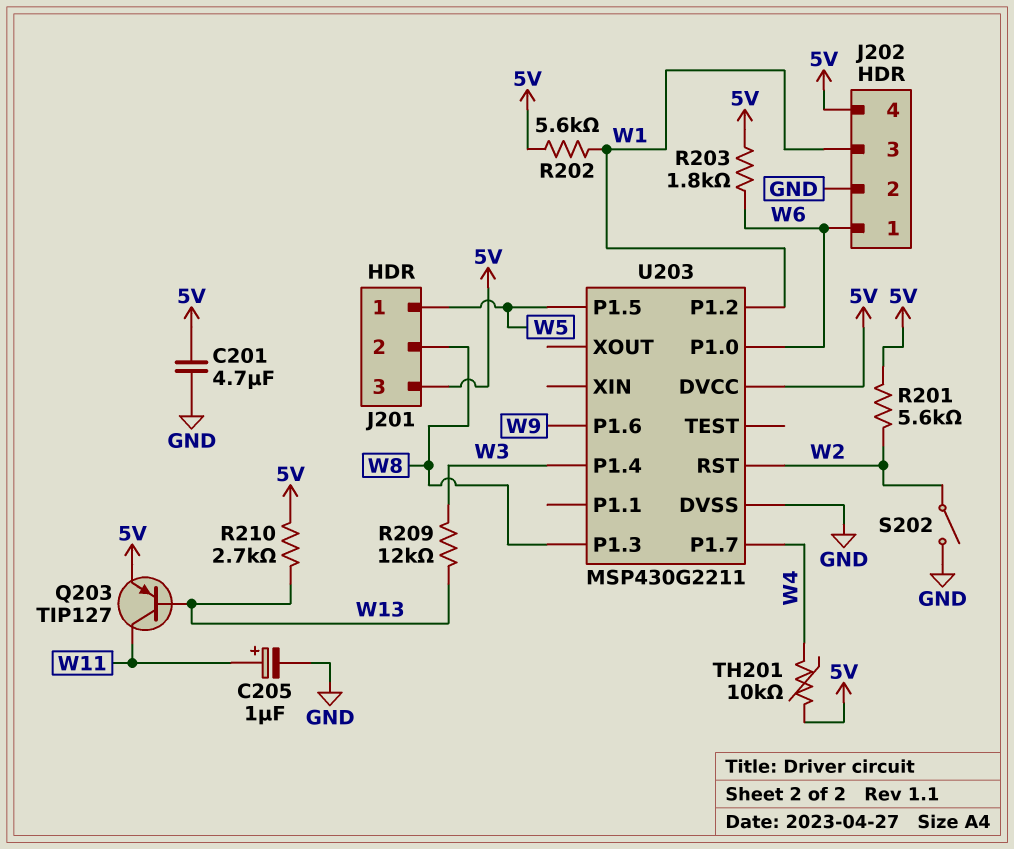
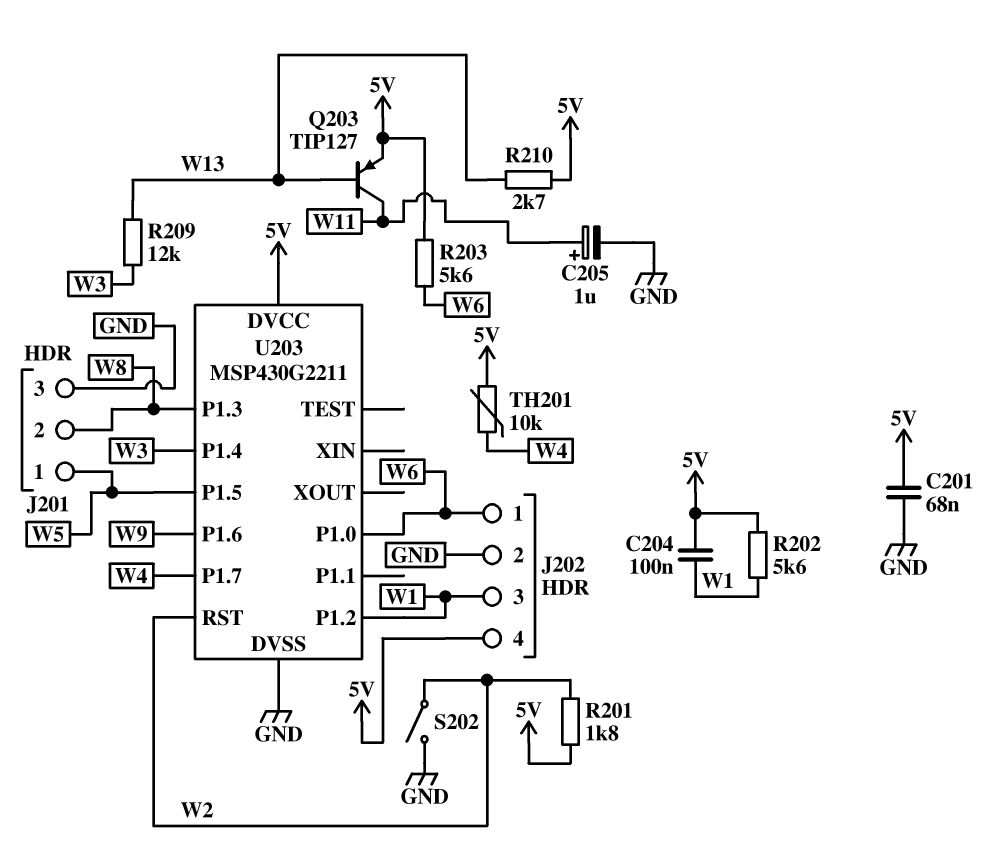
C201: 4.7uF (5V, GND) -> 68nF (5V, GND)
C204: none -> 100nF (5V, W1)
J201 pin 3: 5V -> GND
R201: 5.6k (5V, W2) -> 1.8k (5V, W2)
R203: 1.8k (5V, W6) -> 5.6k (5V, W6)

